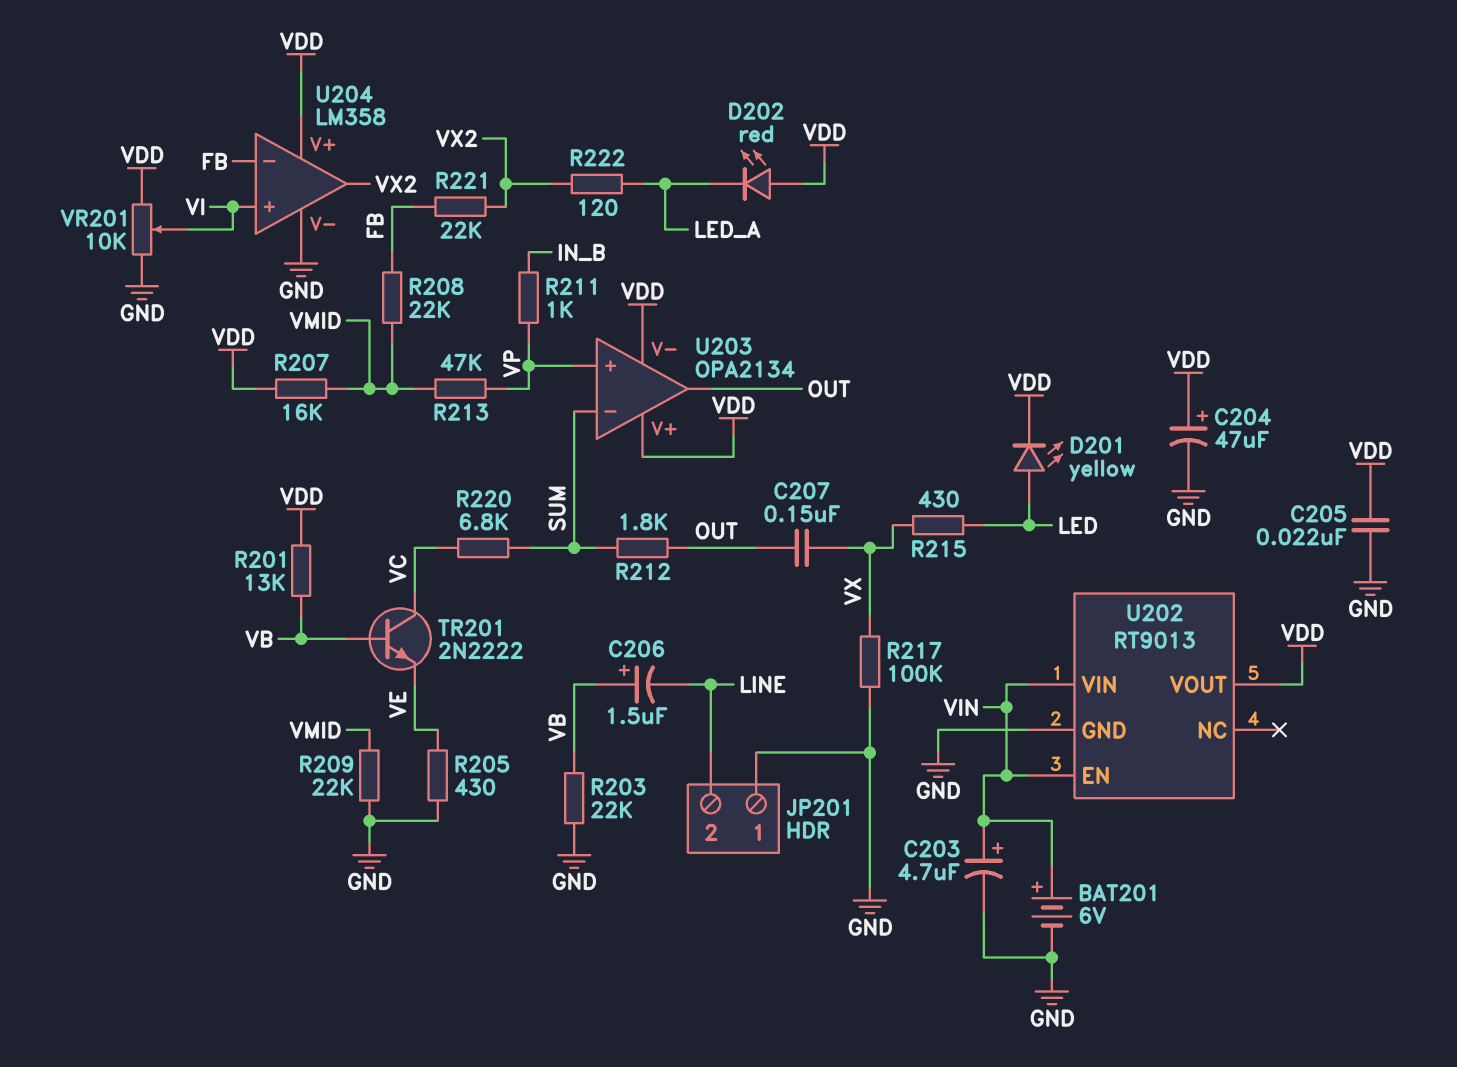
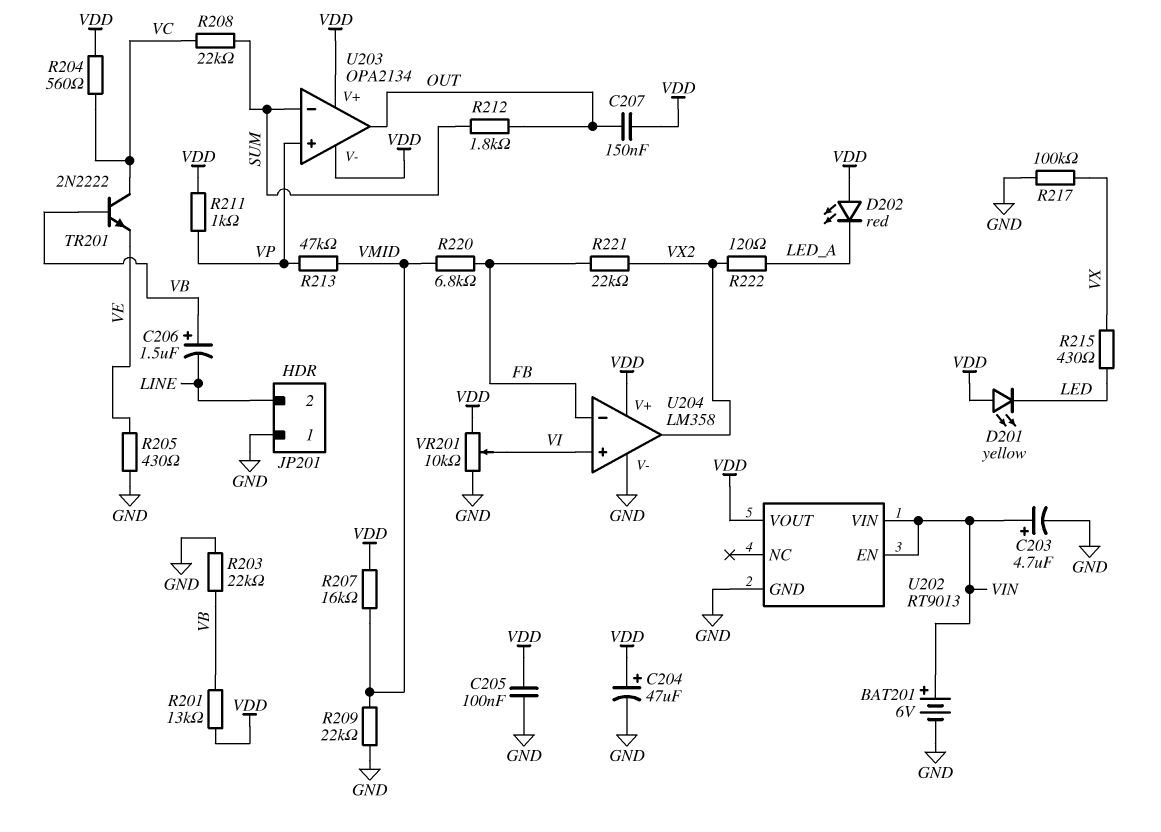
C205: 22nF (GND, VDD) -> 100nF (GND, VDD)
C207: 150nF (OUT, VX) -> 150nF (OUT, VDD)
D201: LED yellow (A LED, K VDD) -> LED yellow (A VDD, K LED)
R204: none -> 560 (VC, VDD)
R208: 22k (FB, VMID) -> 22k (SUM, VC)
R211: 1k (IN_B, VP) -> 1k (VDD, VP)
R220: 6.8k (SUM, VC) -> 6.8k (FB, VMID)

